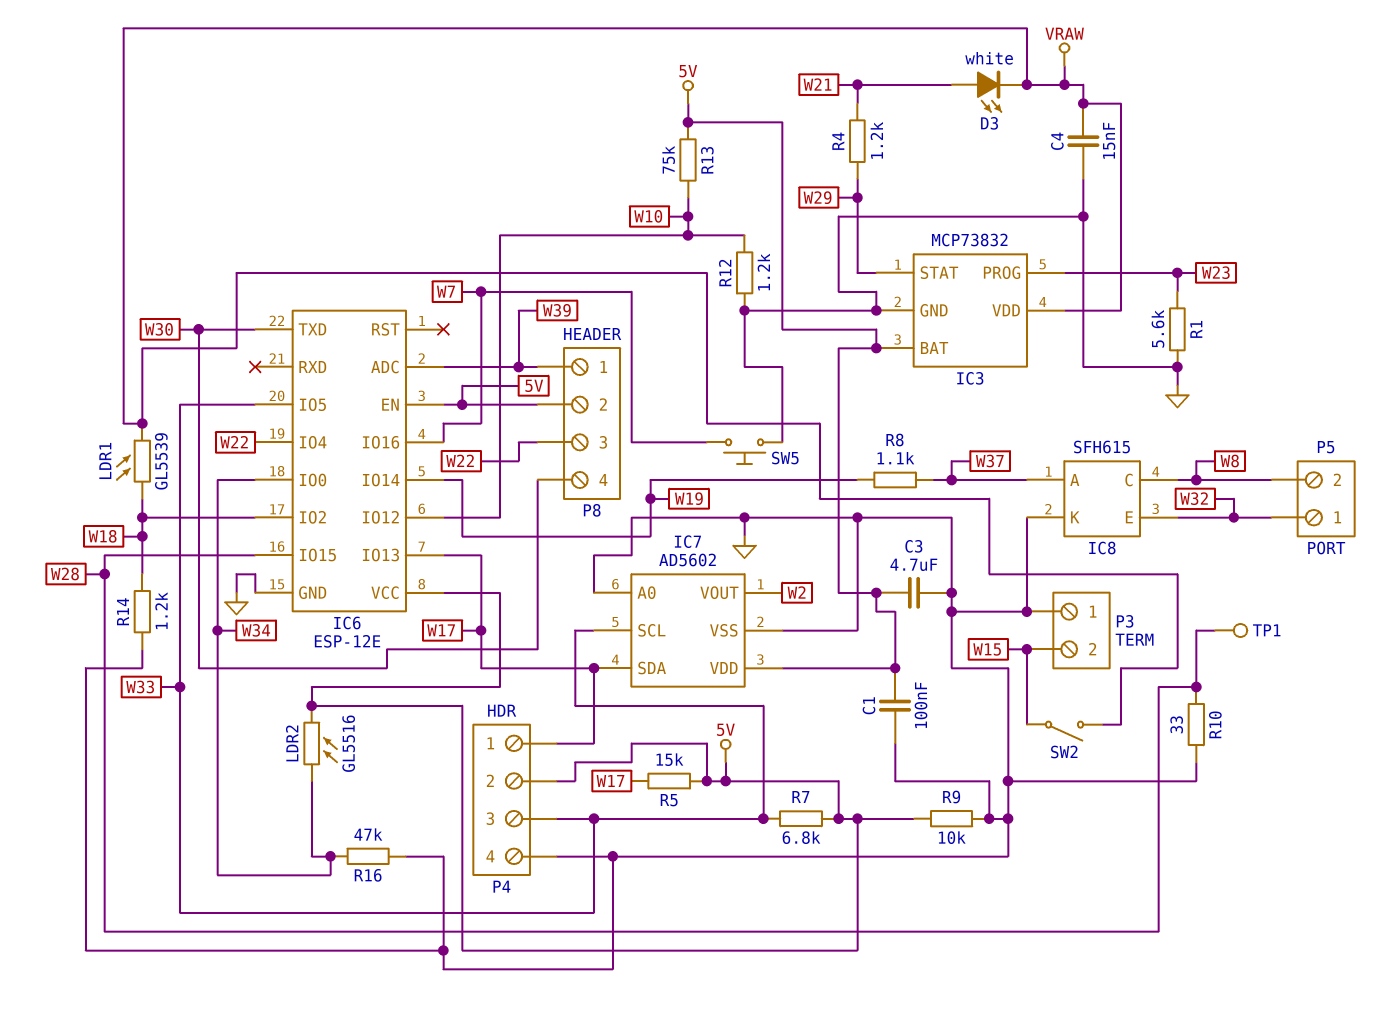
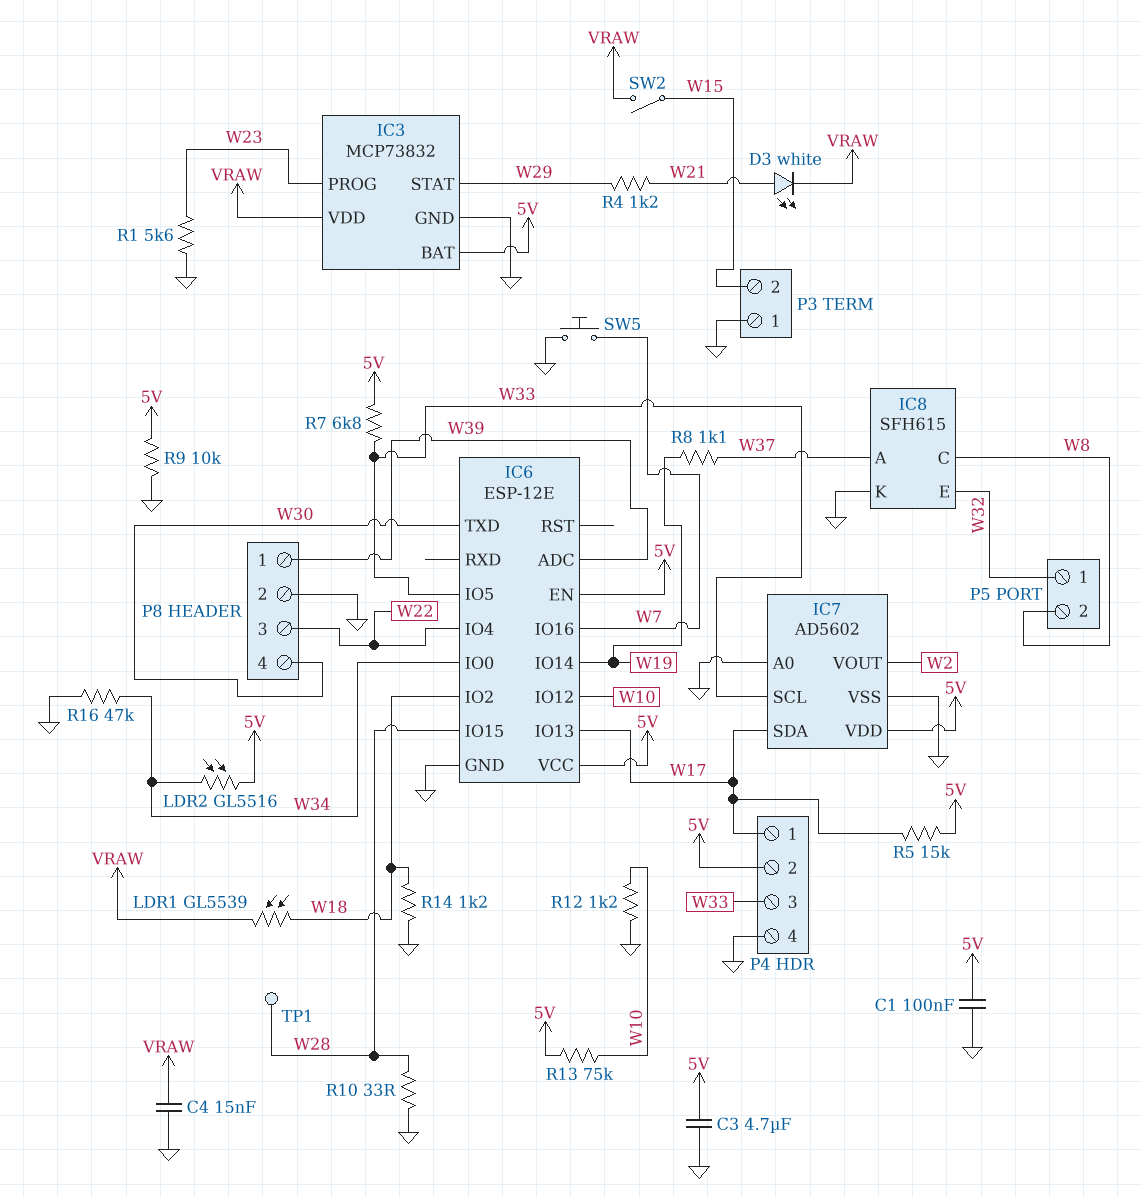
P8 pin 2: 5V -> GND

